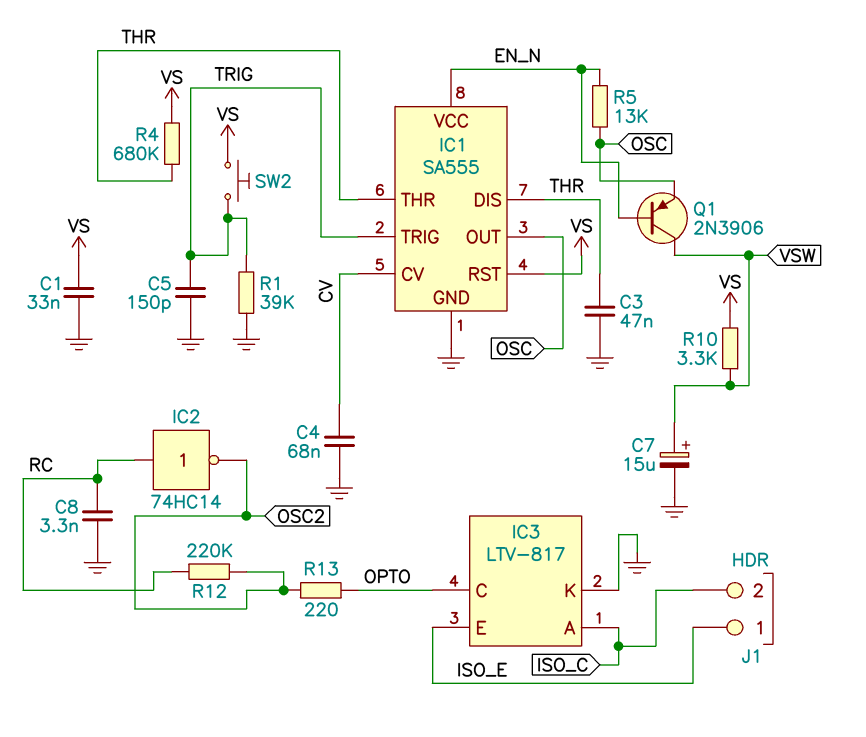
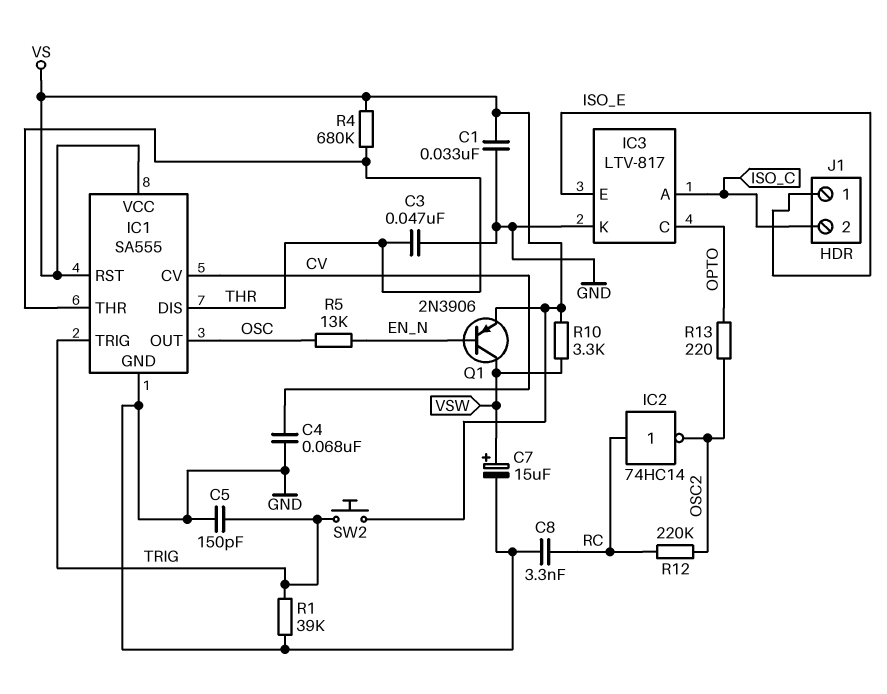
IC1 pin VCC: EN_N -> VS
Q1: PNP 2N3906 (B EN_N, C VSW, E OSC) -> PNP 2N3906 (B EN_N, C VSW, E VS)

